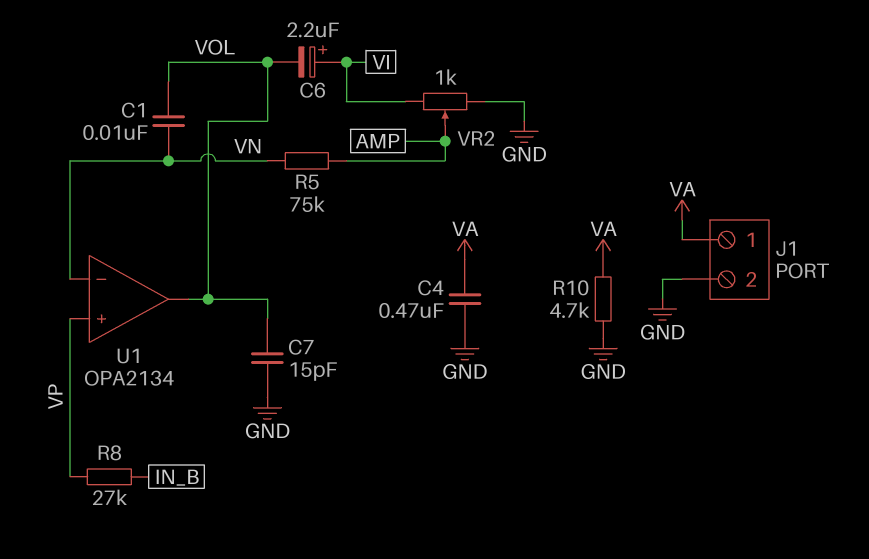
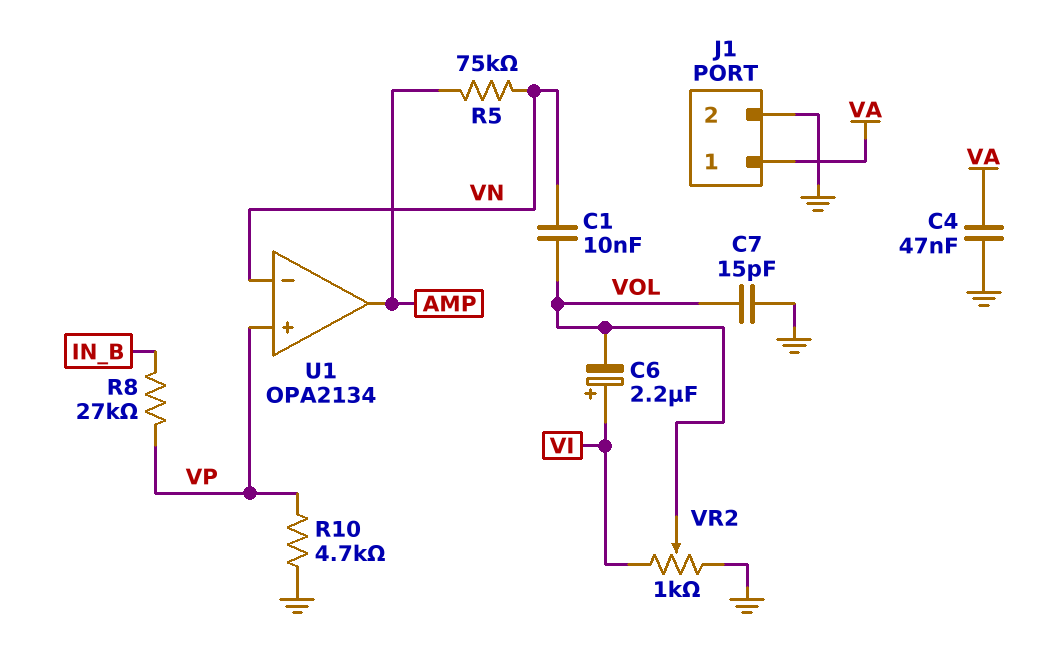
C4: 470nF (GND, VA) -> 47nF (GND, VA)
R10: 4.7k (GND, VA) -> 4.7k (GND, VP)
U1 pin out: VOL -> AMP
VR2: 1k (GND, VI, wiper AMP) -> 1k (GND, VI, wiper VOL)

